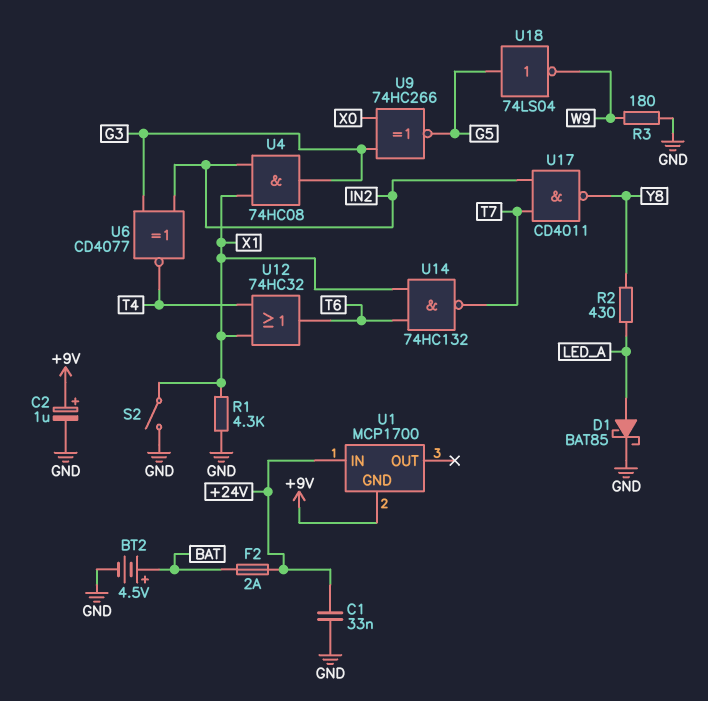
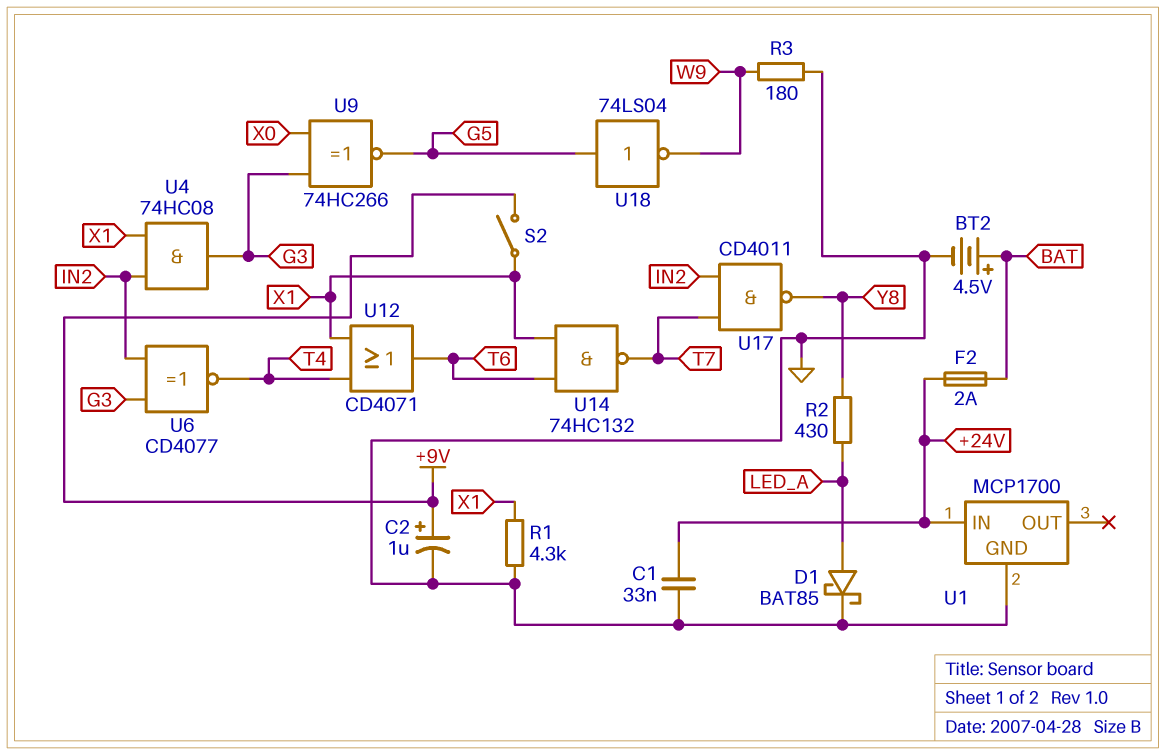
S2: switch (GND, X1) -> switch (+9V, X1)
U1 pin GND: +9V -> GND
U12: OR 74HC32 (in T4, in X1, out T6) -> OR CD4071 (in T4, in X1, out T6)

